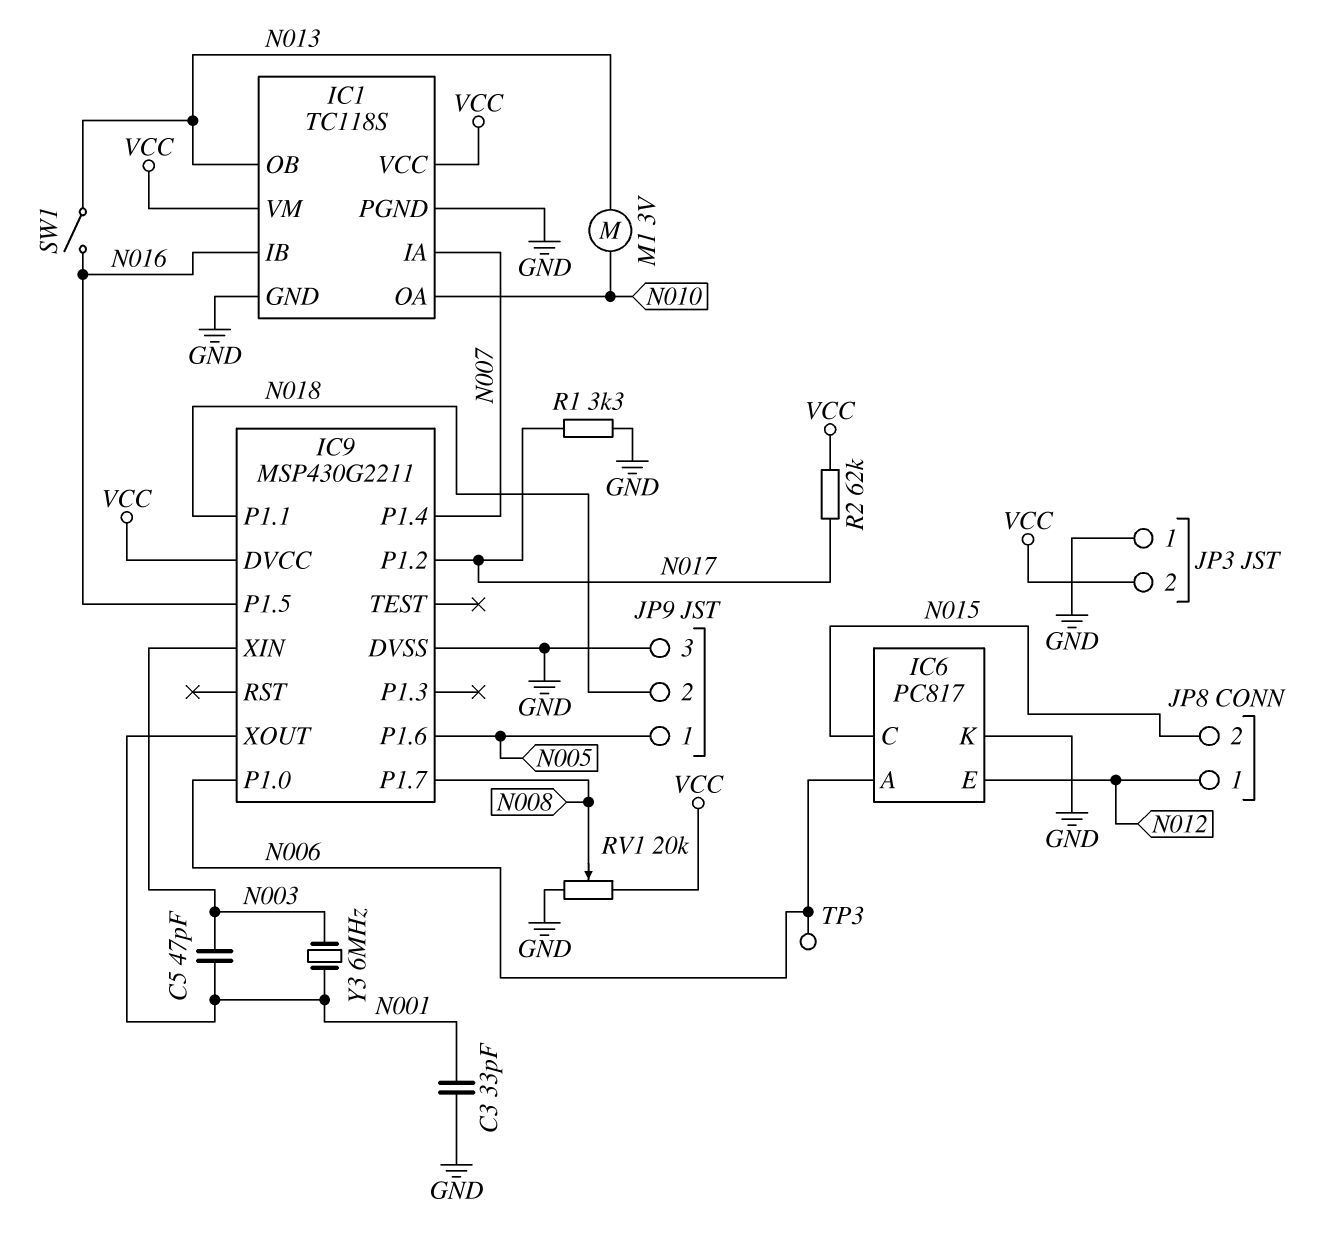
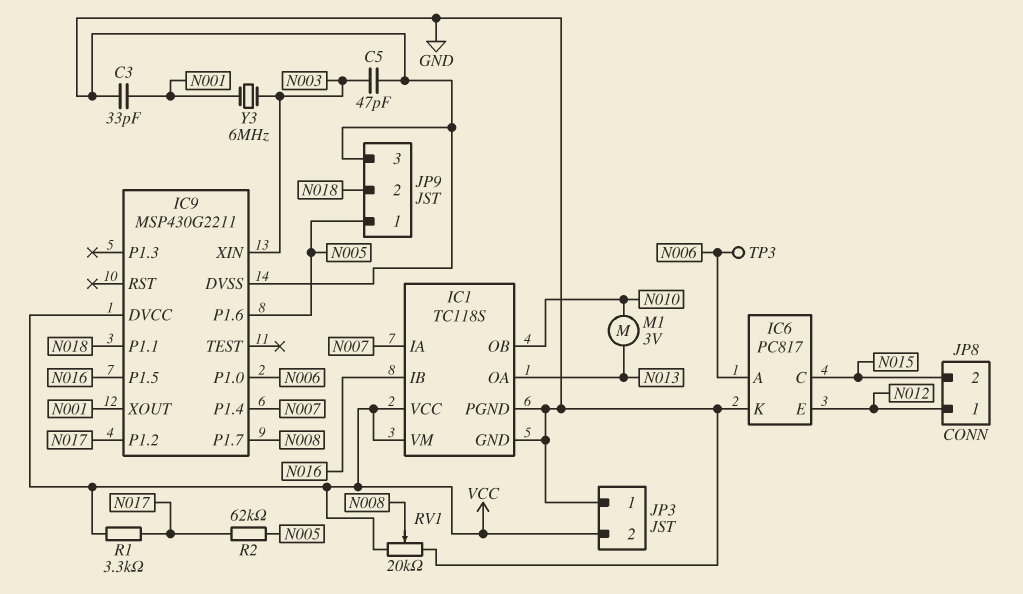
C5: 47pF (N001, N003) -> 47pF (GND, N003)
IC1 pin OA: N010 -> N013
IC1 pin OB: N013 -> N010
R1: 3.3k (GND, N017) -> 3.3k (N017, VCC)
R2: 62k (N017, VCC) -> 62k (N005, N017)
SW1: switch (N013, N016) -> none

